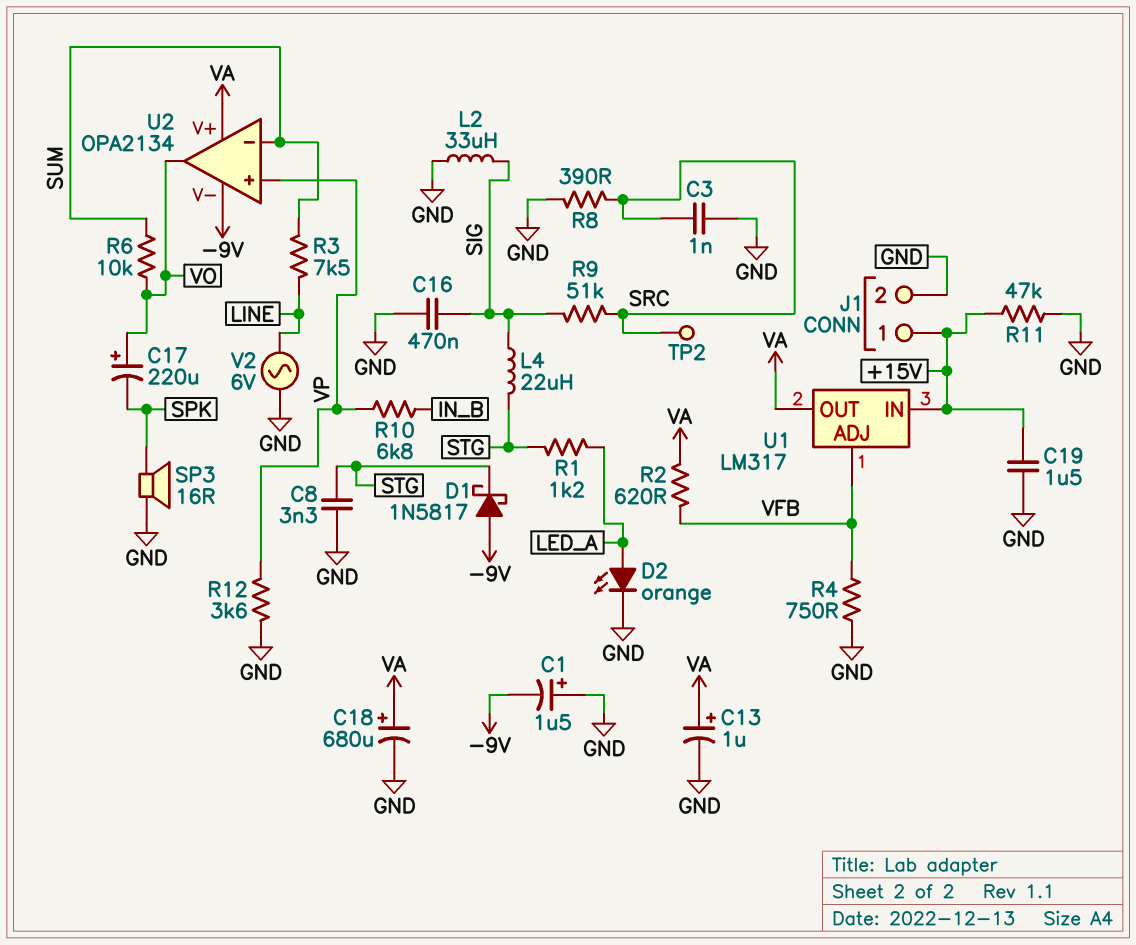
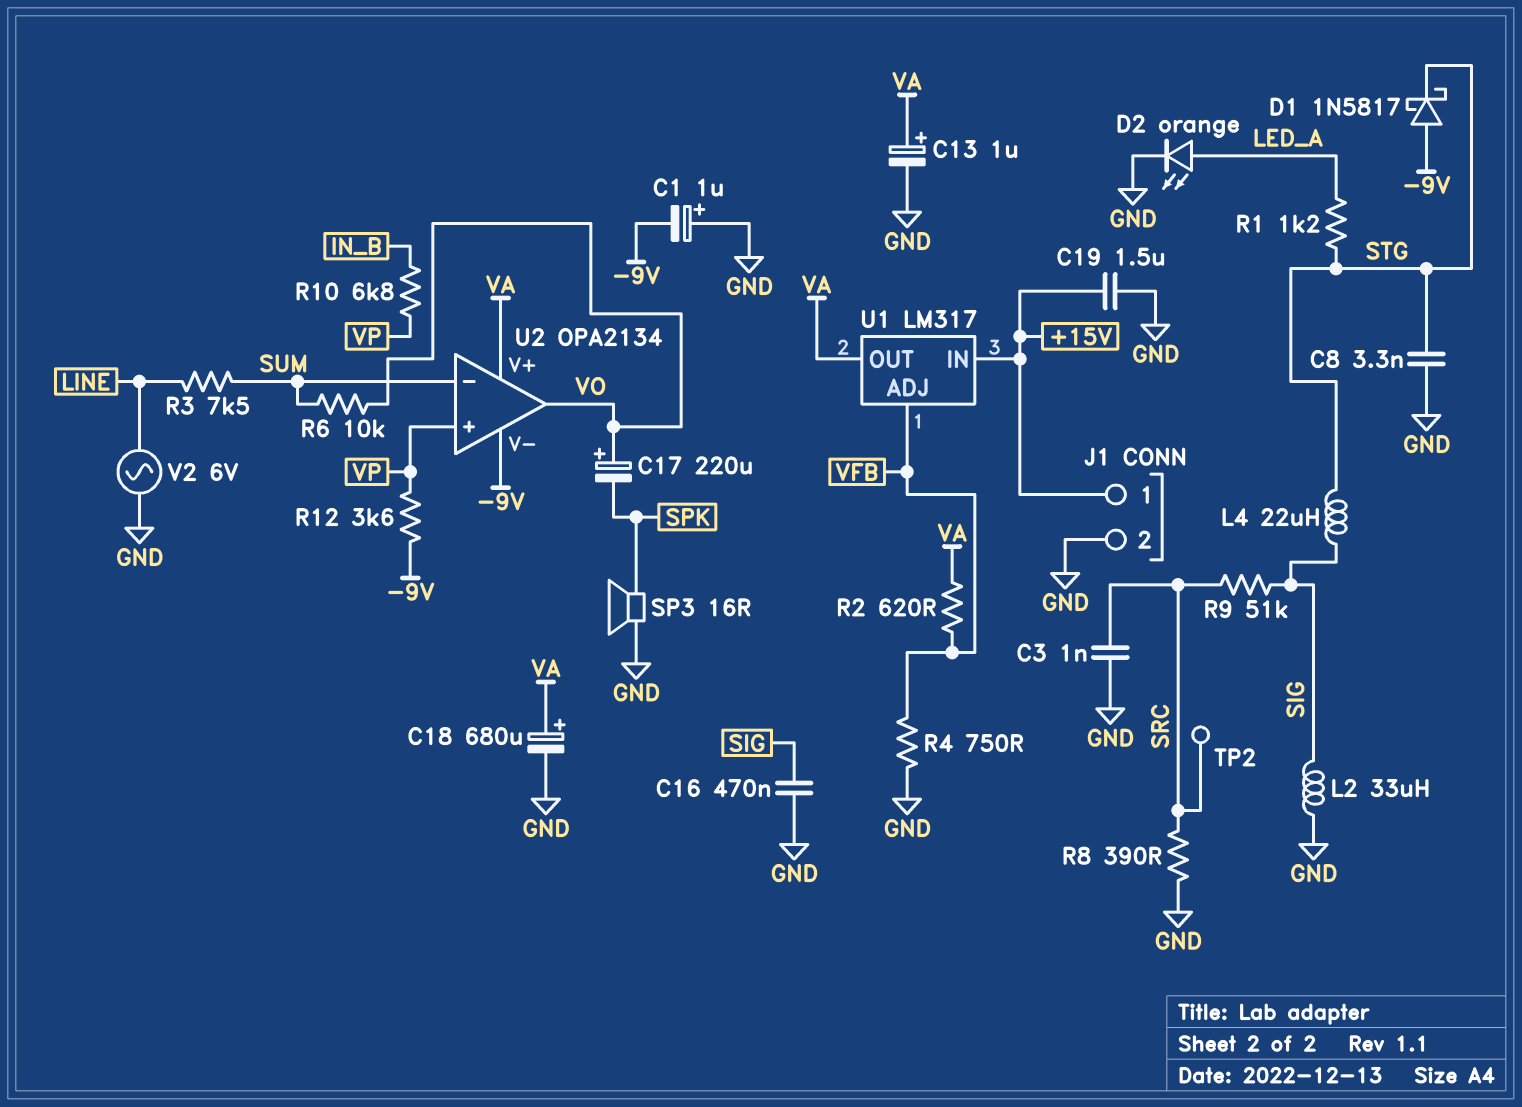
C1: 1.5uF (plus GND, minus -9V) -> 1uF (plus GND, minus -9V)
R11: 47k (+15V, GND) -> none
R12: 3.6k (GND, VP) -> 3.6k (-9V, VP)

